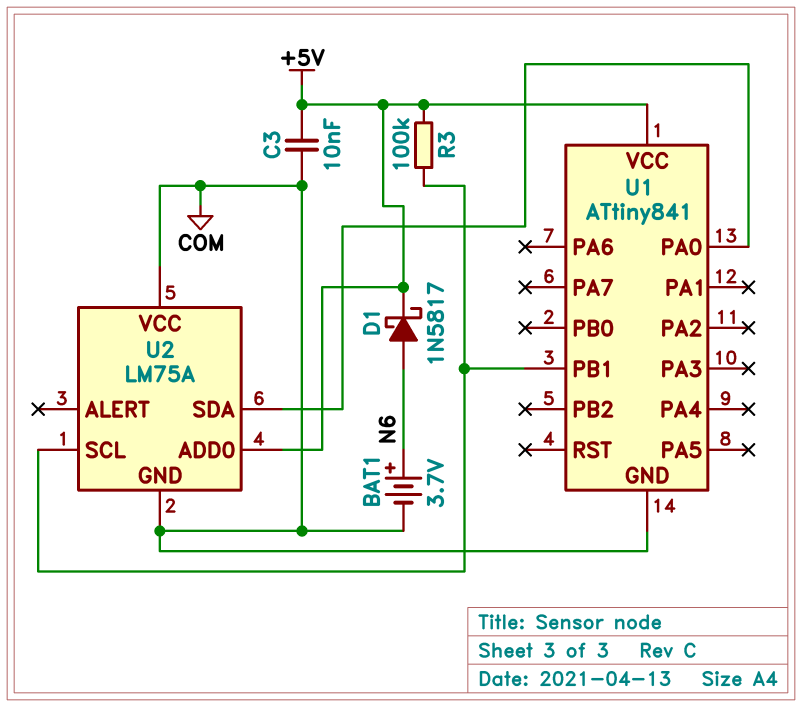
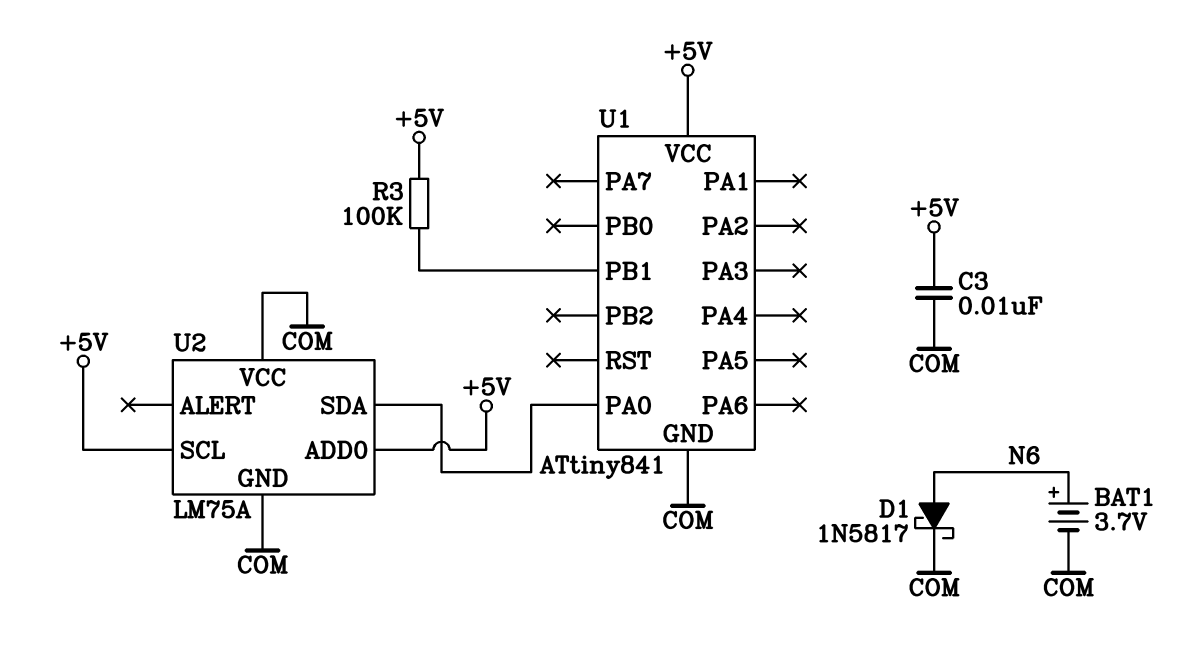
D1: schottky 1N5817 (A N6, K +5V) -> schottky 1N5817 (A N6, K COM)
U2 pin SCL: U1/PB1 -> +5V

